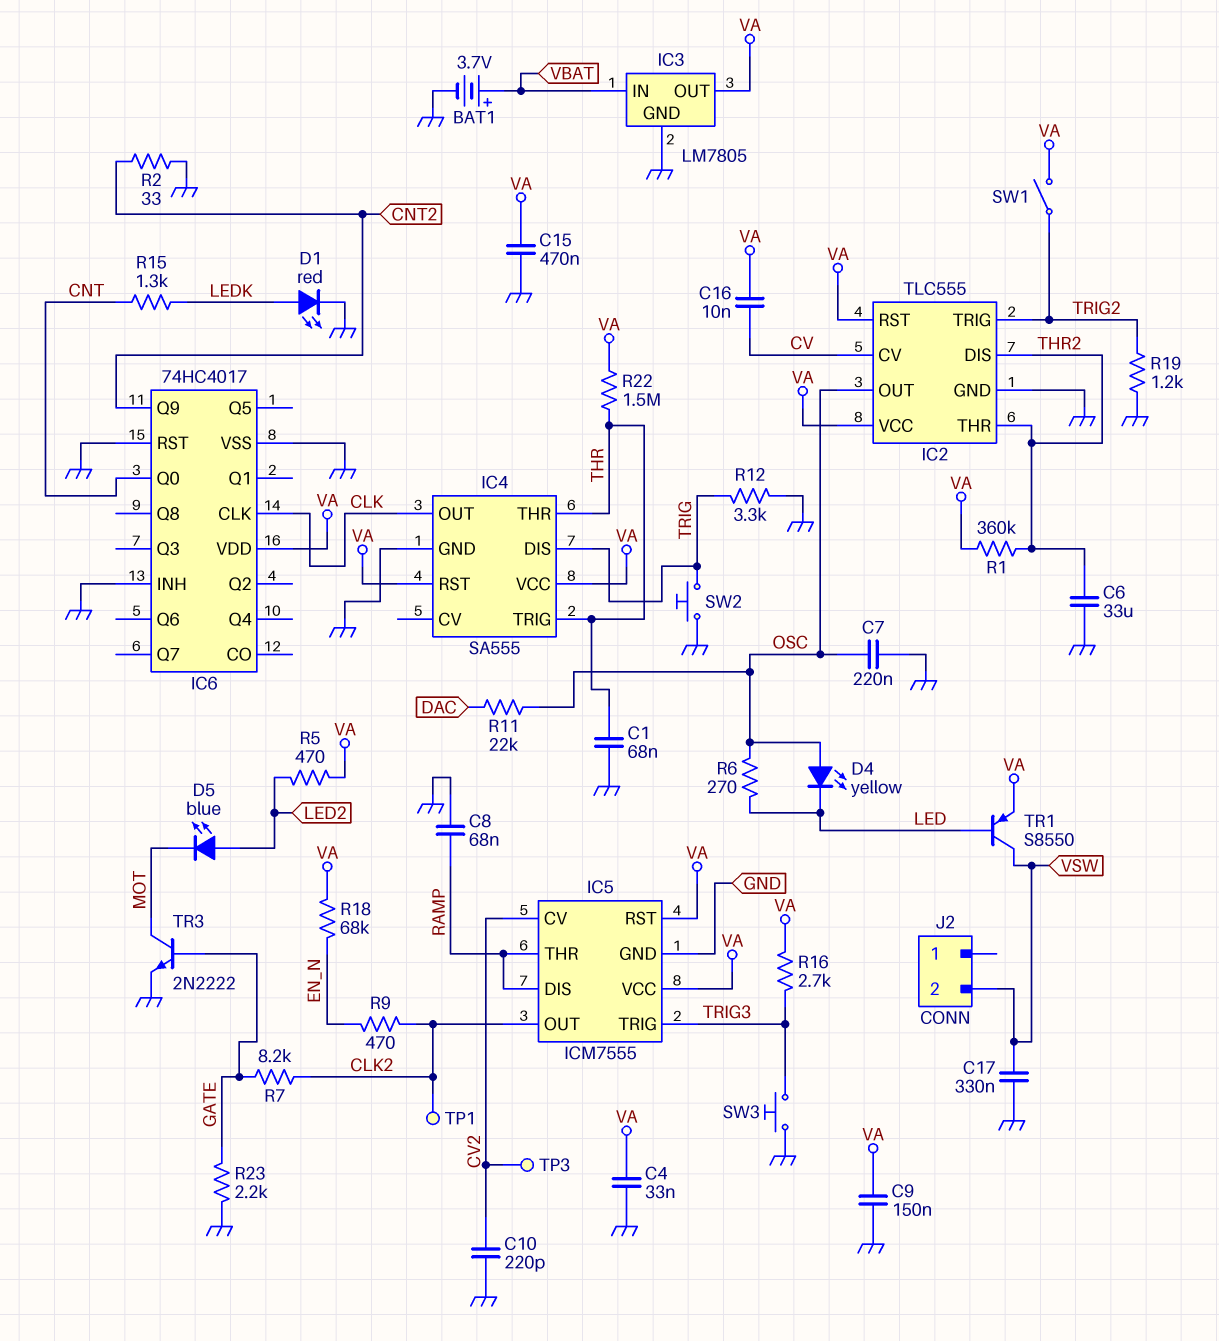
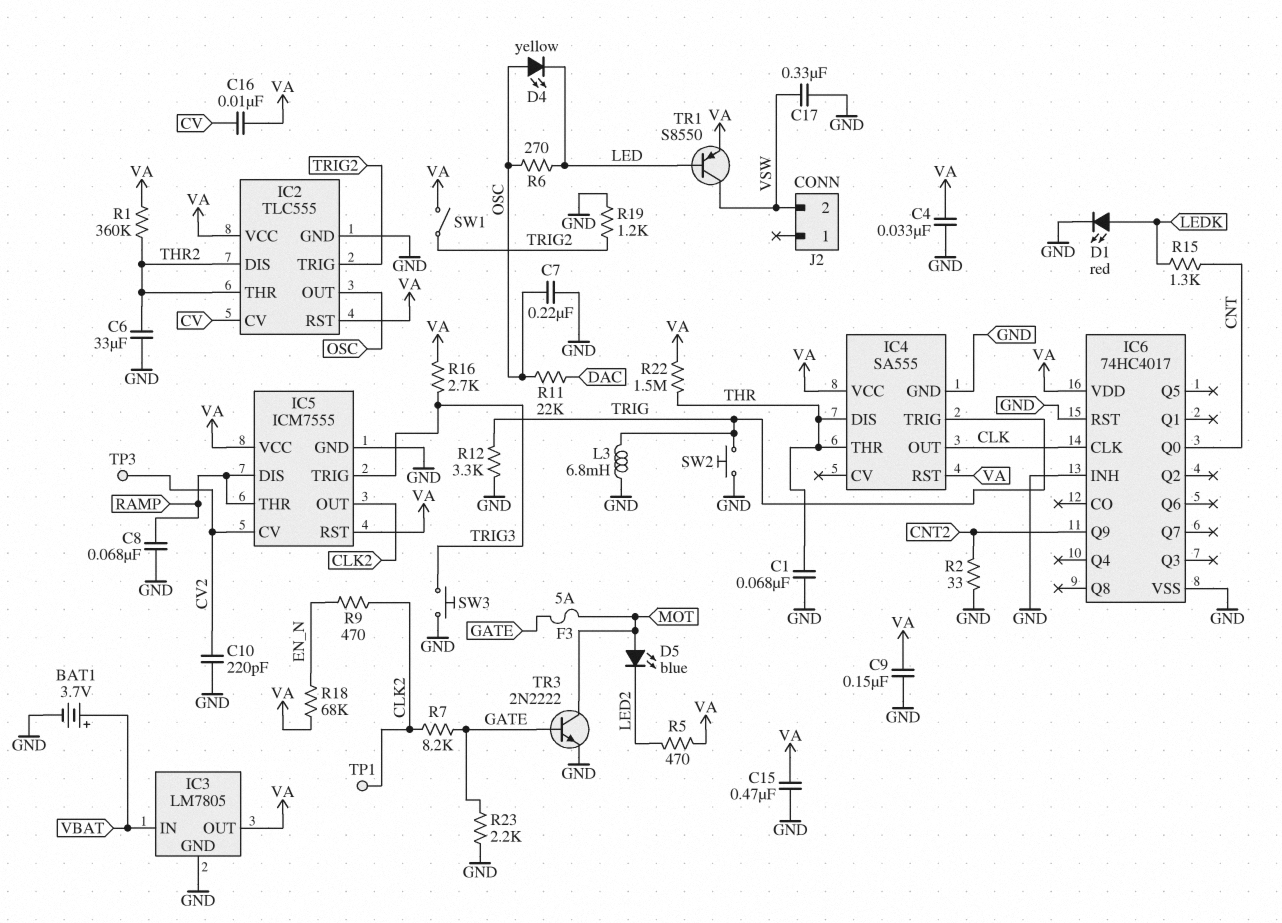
D5: LED blue (A LED2, K MOT) -> LED blue (A MOT, K LED2)
F3: none -> 5A (GATE, MOT)
IC4 pin DIS: TRIG -> THR
IC4 pin TRIG: THR -> TRIG
L3: none -> 6.8mH (GND, TRIG)

